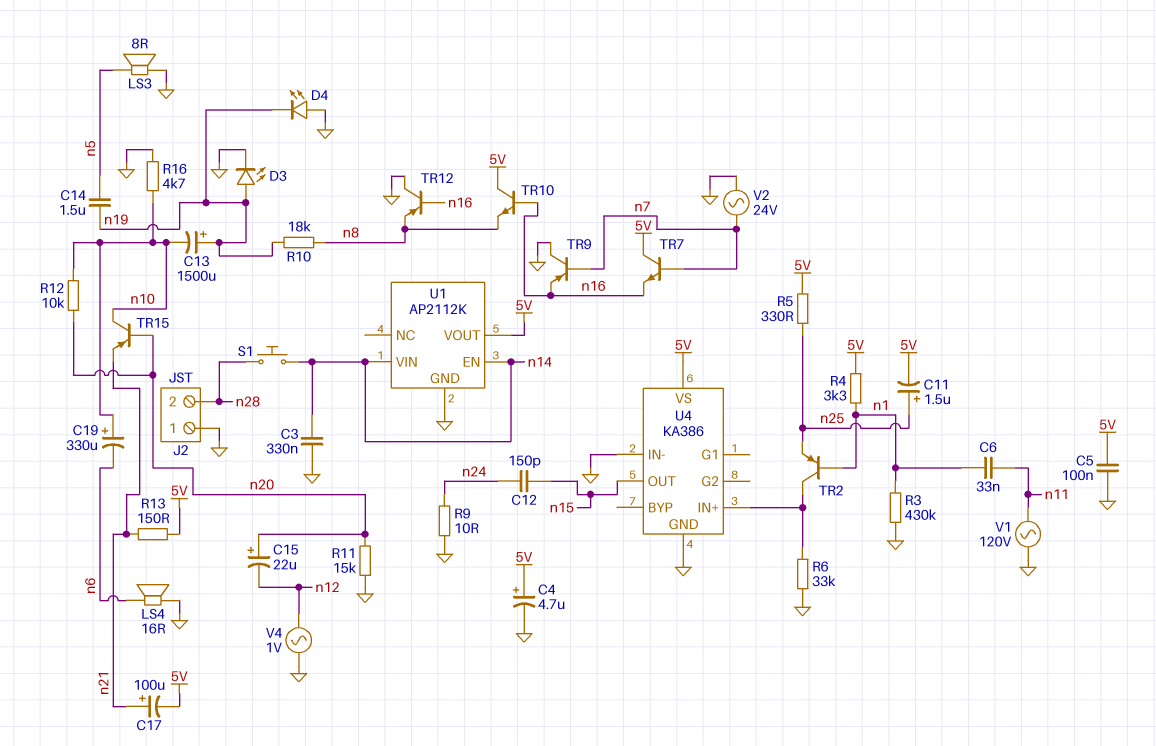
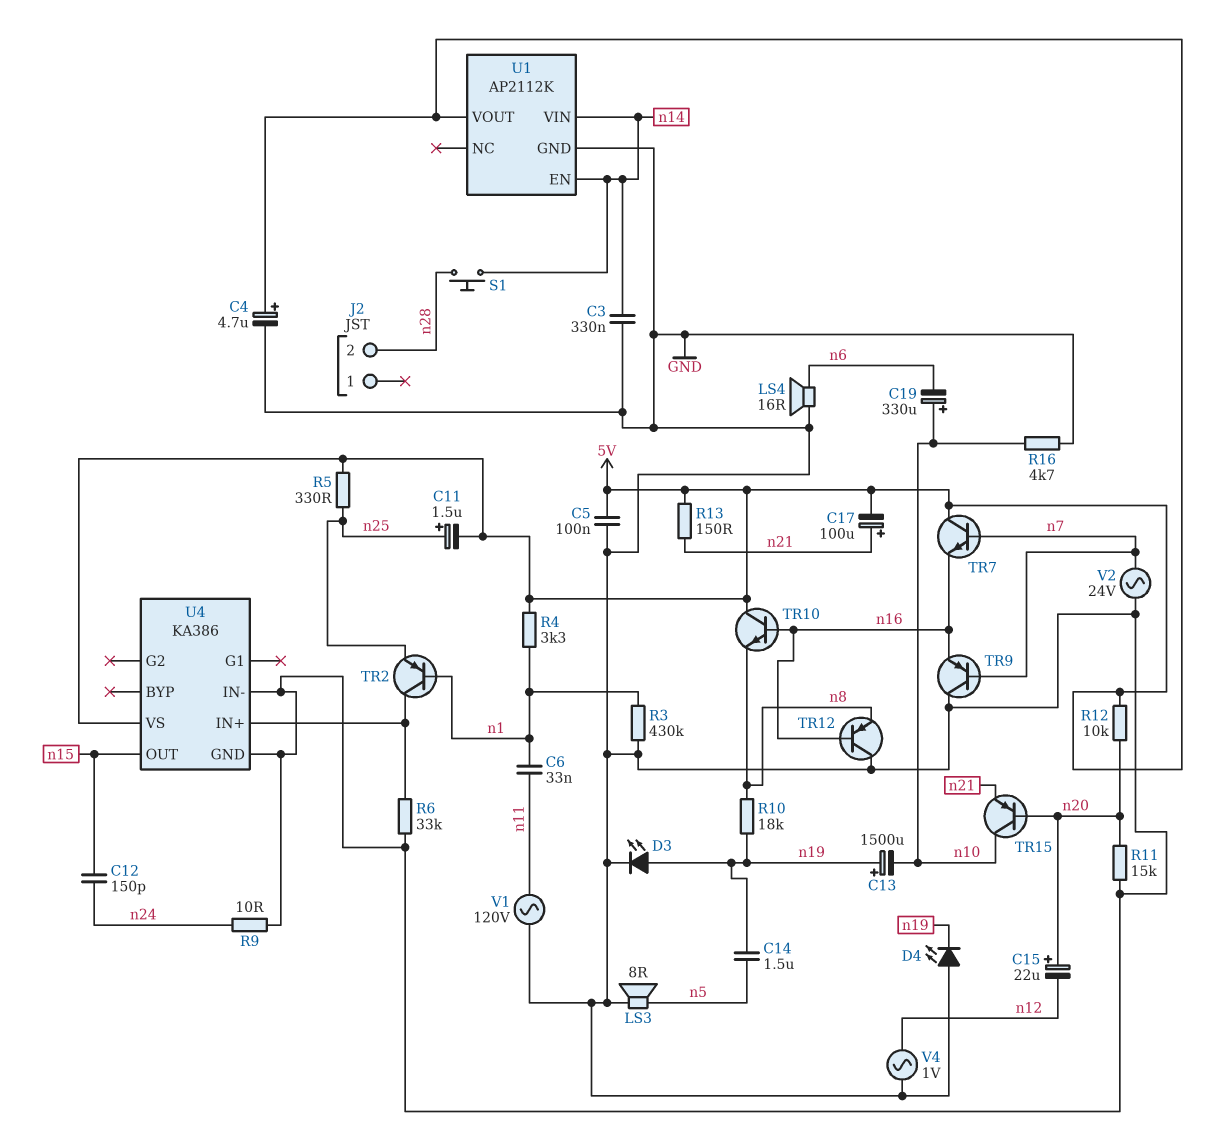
J2 pin 1: GND -> none
R12: 10k (n10, n20) -> 10k (5V, n20)

